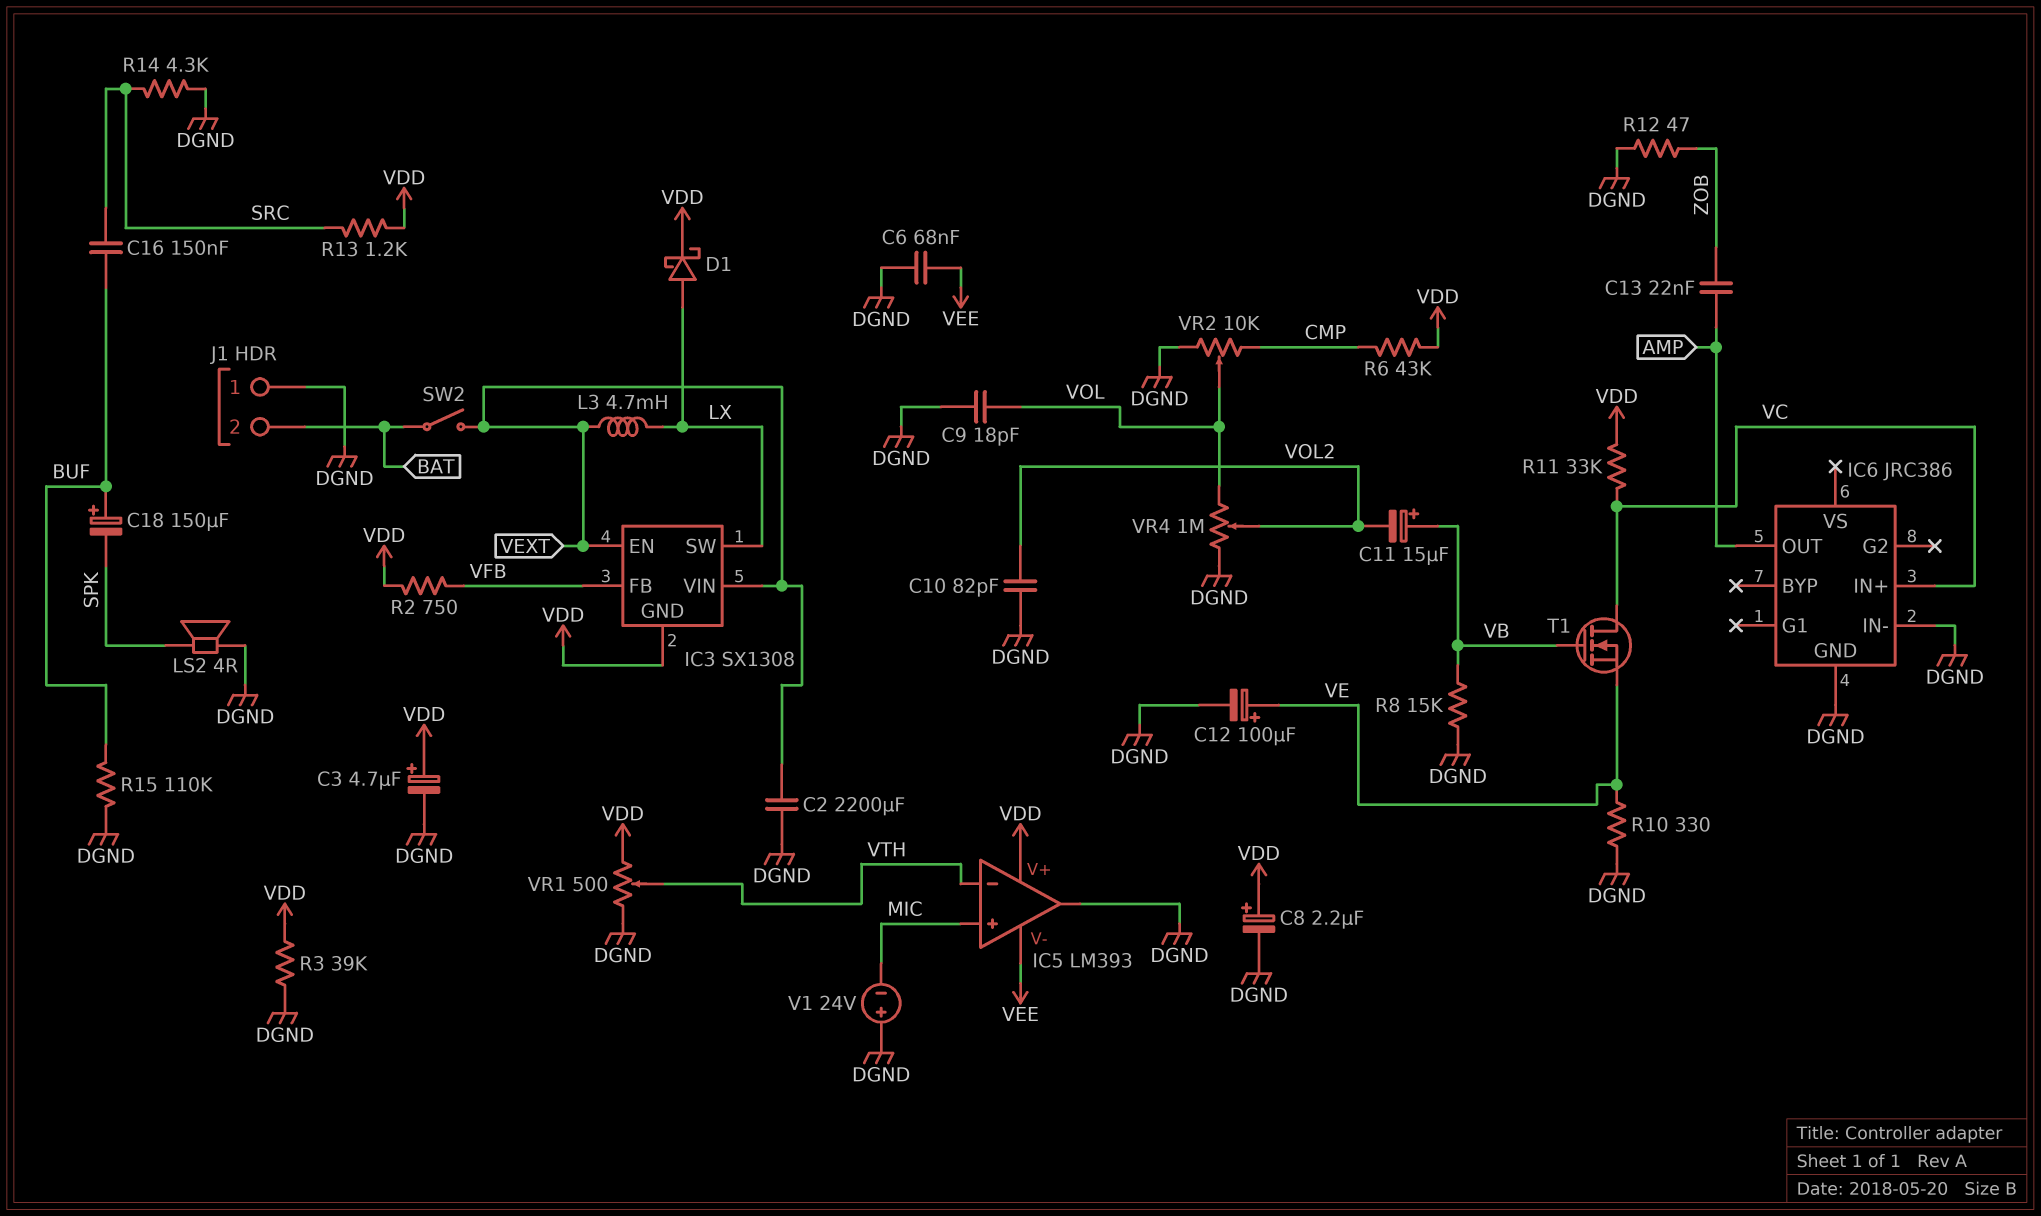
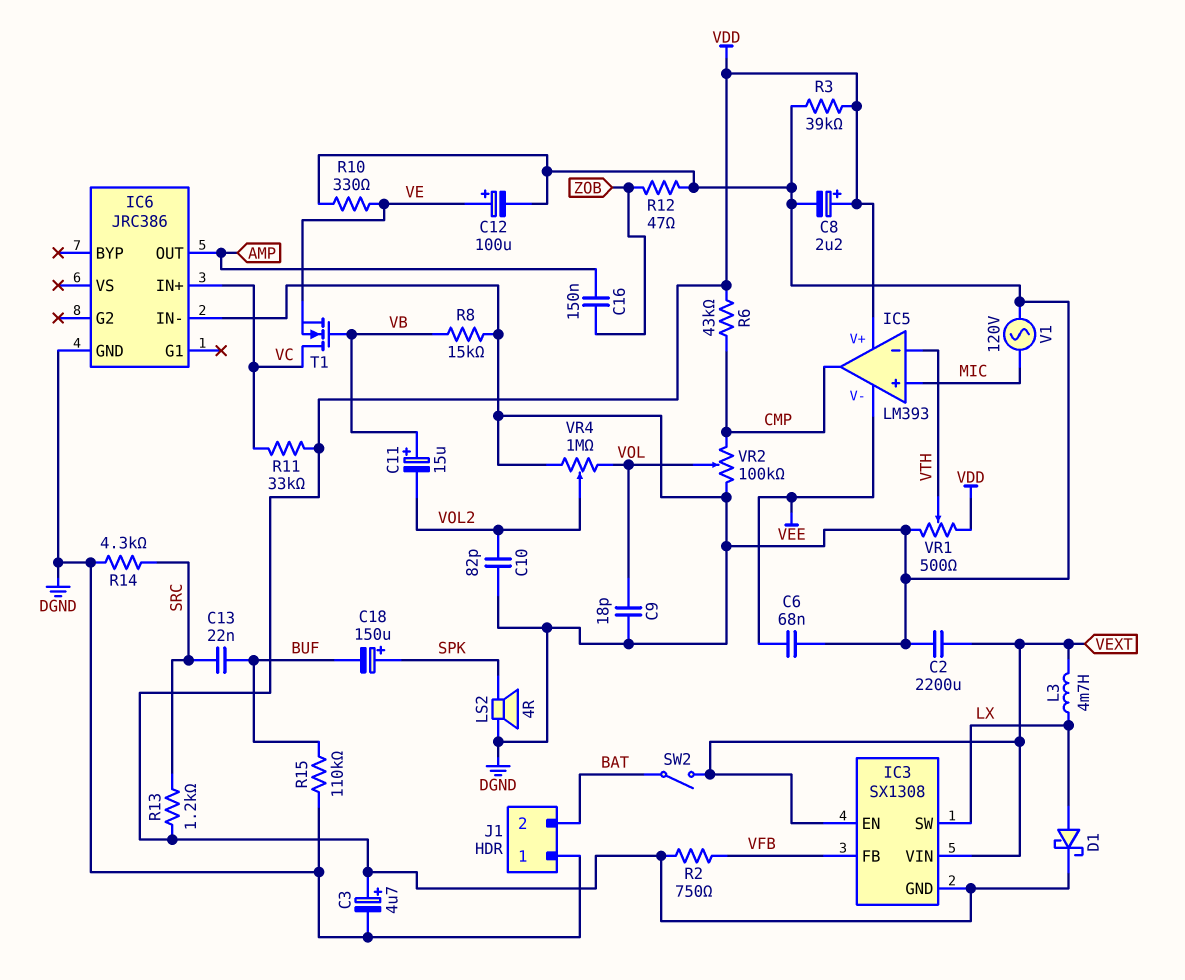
C13: 22nF (AMP, ZOB) -> 22nF (BUF, SRC)
C16: 150nF (BUF, SRC) -> 150nF (AMP, ZOB)
C18: 150uF (plus BUF, minus SPK) -> 150uF (plus SPK, minus BUF)
IC5 pin out: DGND -> CMP
V1: 24V (plus DGND, minus MIC) -> AC 120V (DGND, MIC)
VR2: 10k (CMP, DGND, wiper VOL) -> 100k (CMP, DGND, wiper VOL)

